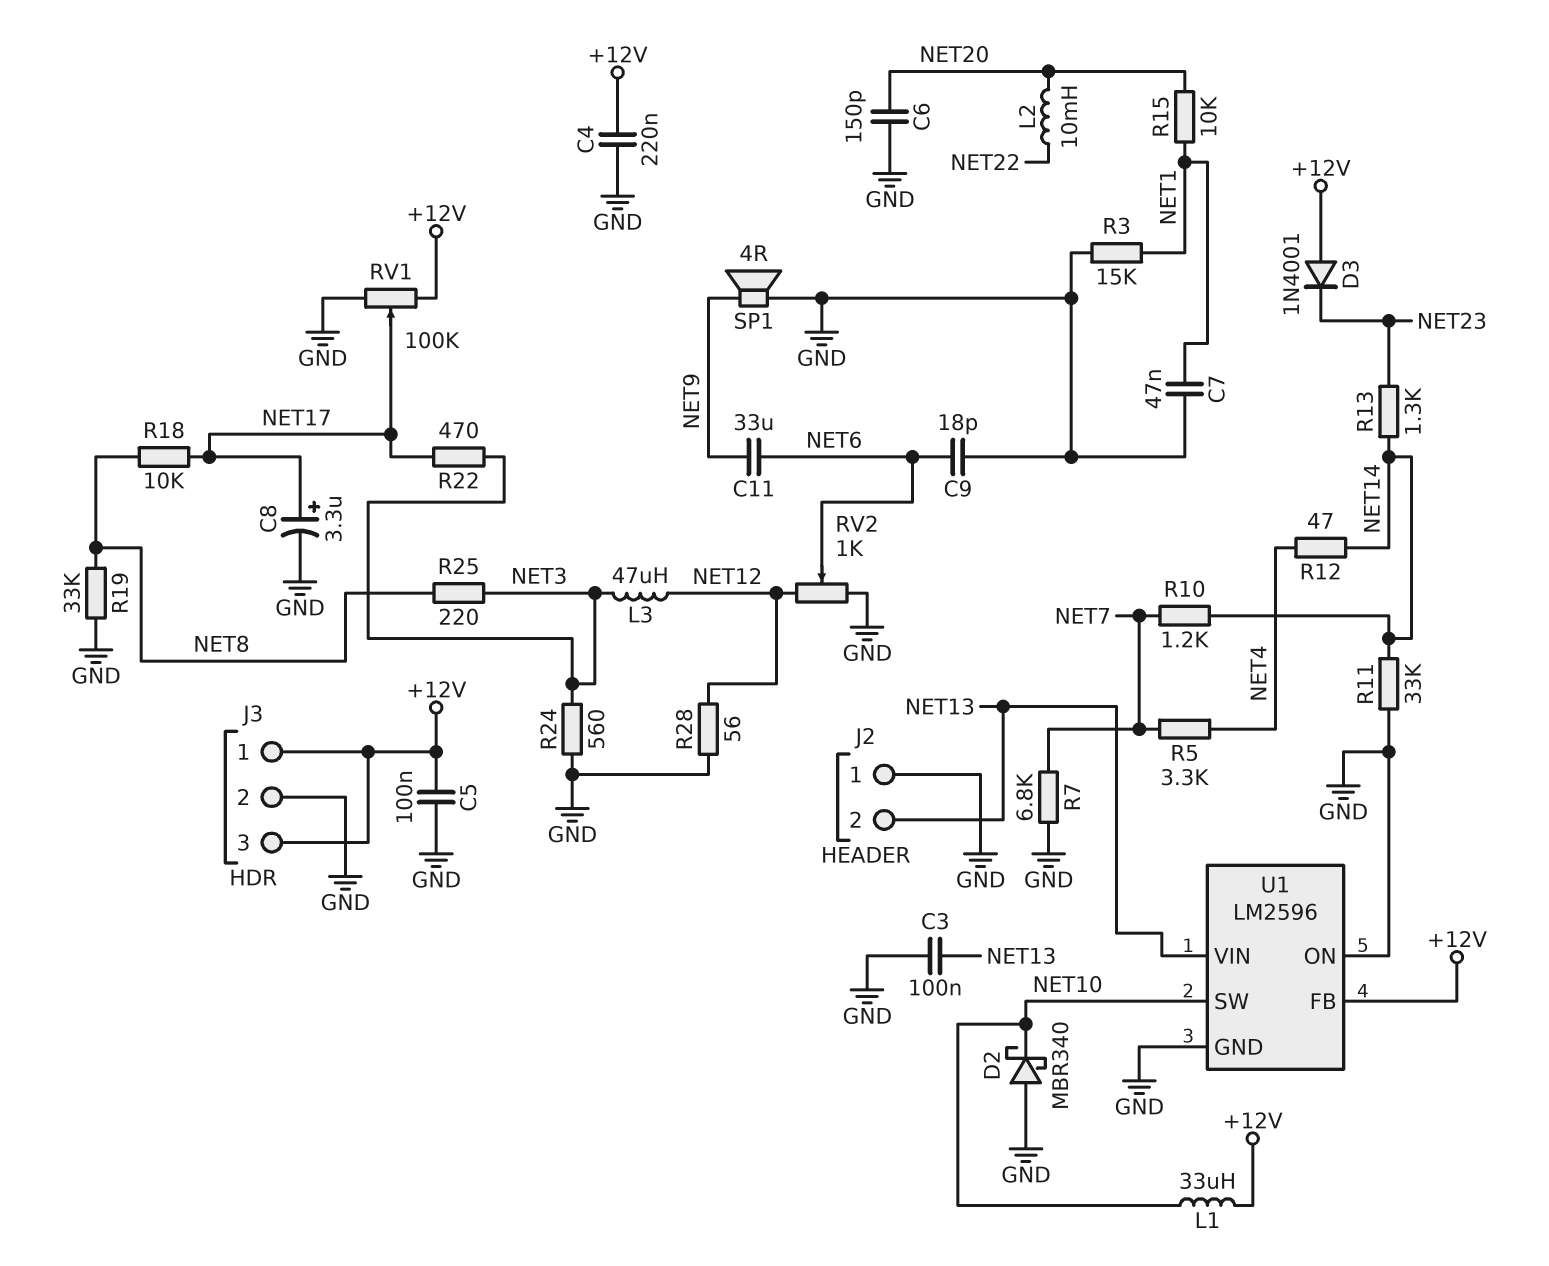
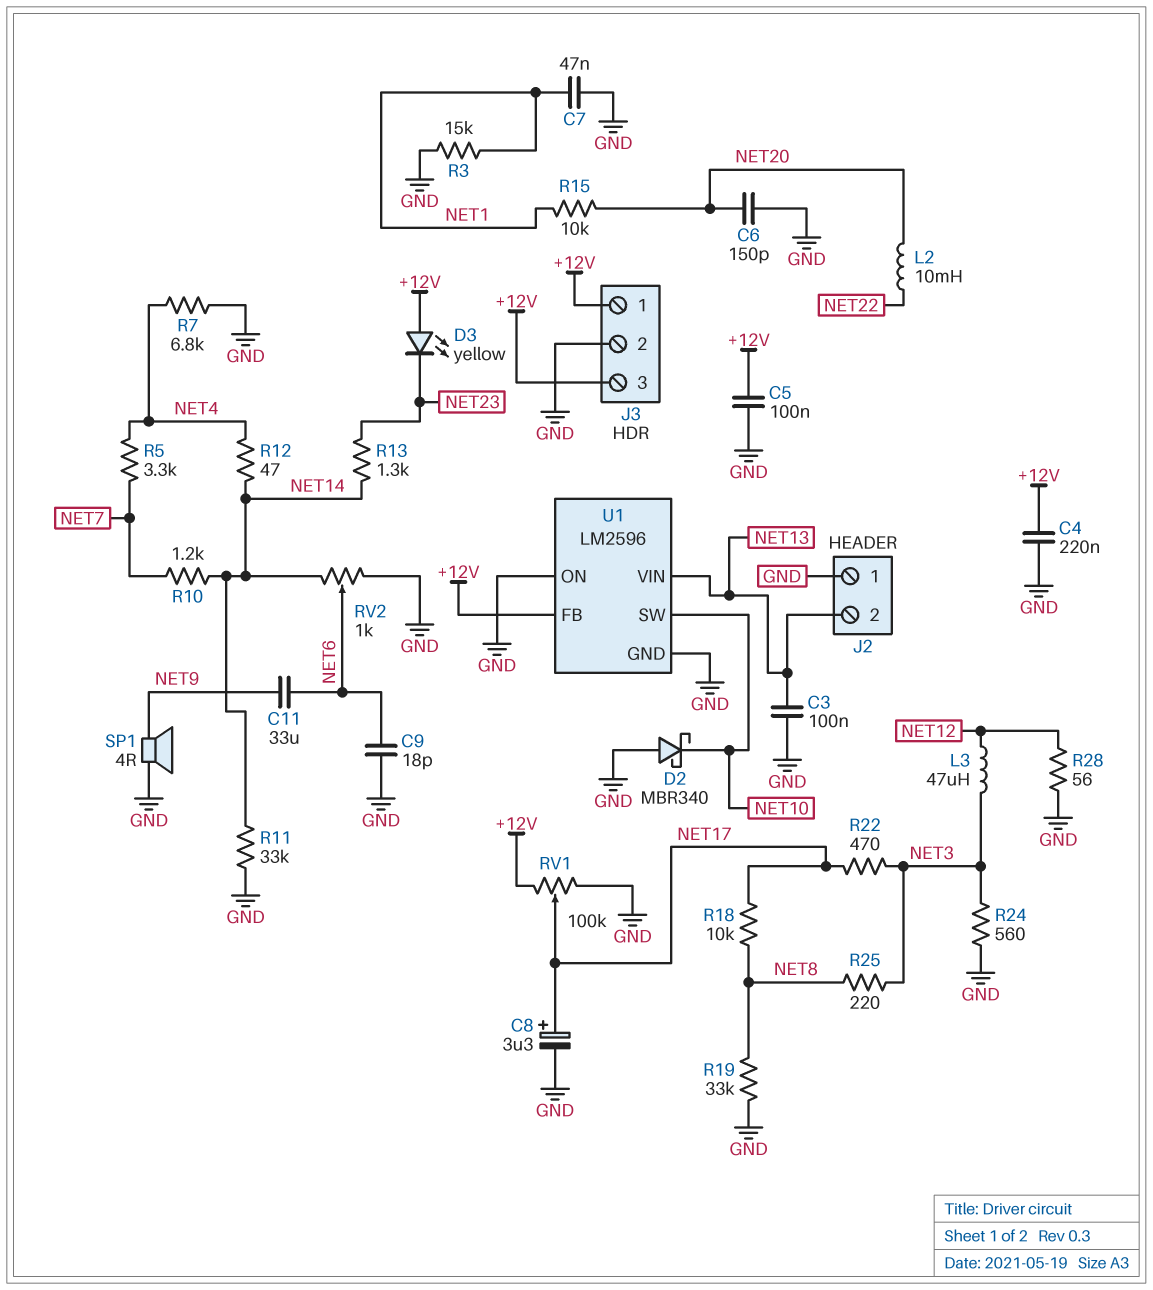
D3: diode 1N4001 (A +12V, K NET23) -> LED yellow (A +12V, K NET23)
L1: 33uH (+12V, NET10) -> none
R7: 6.8k (GND, NET7) -> 6.8k (GND, NET4)
RV2: 1k (GND, NET12, wiper NET6) -> 1k (GND, NET14, wiper NET6)

